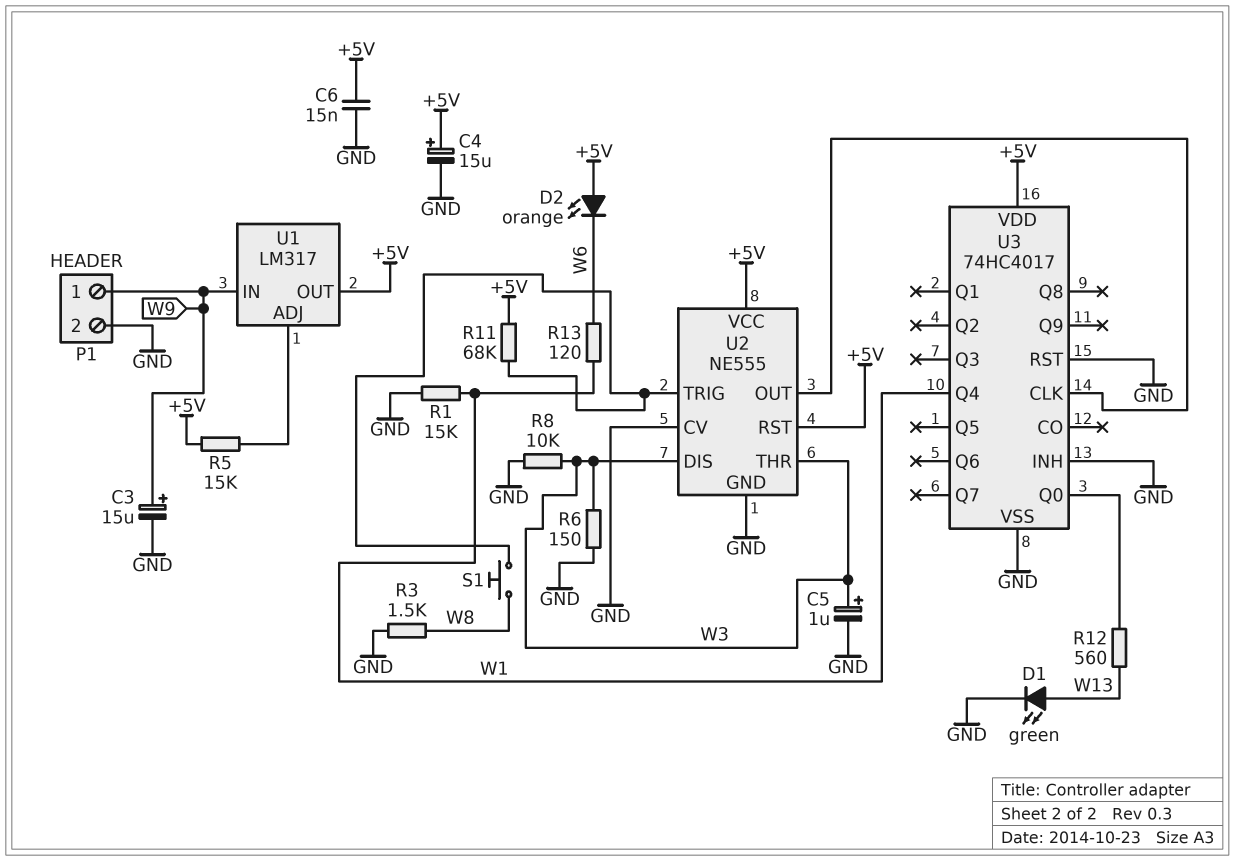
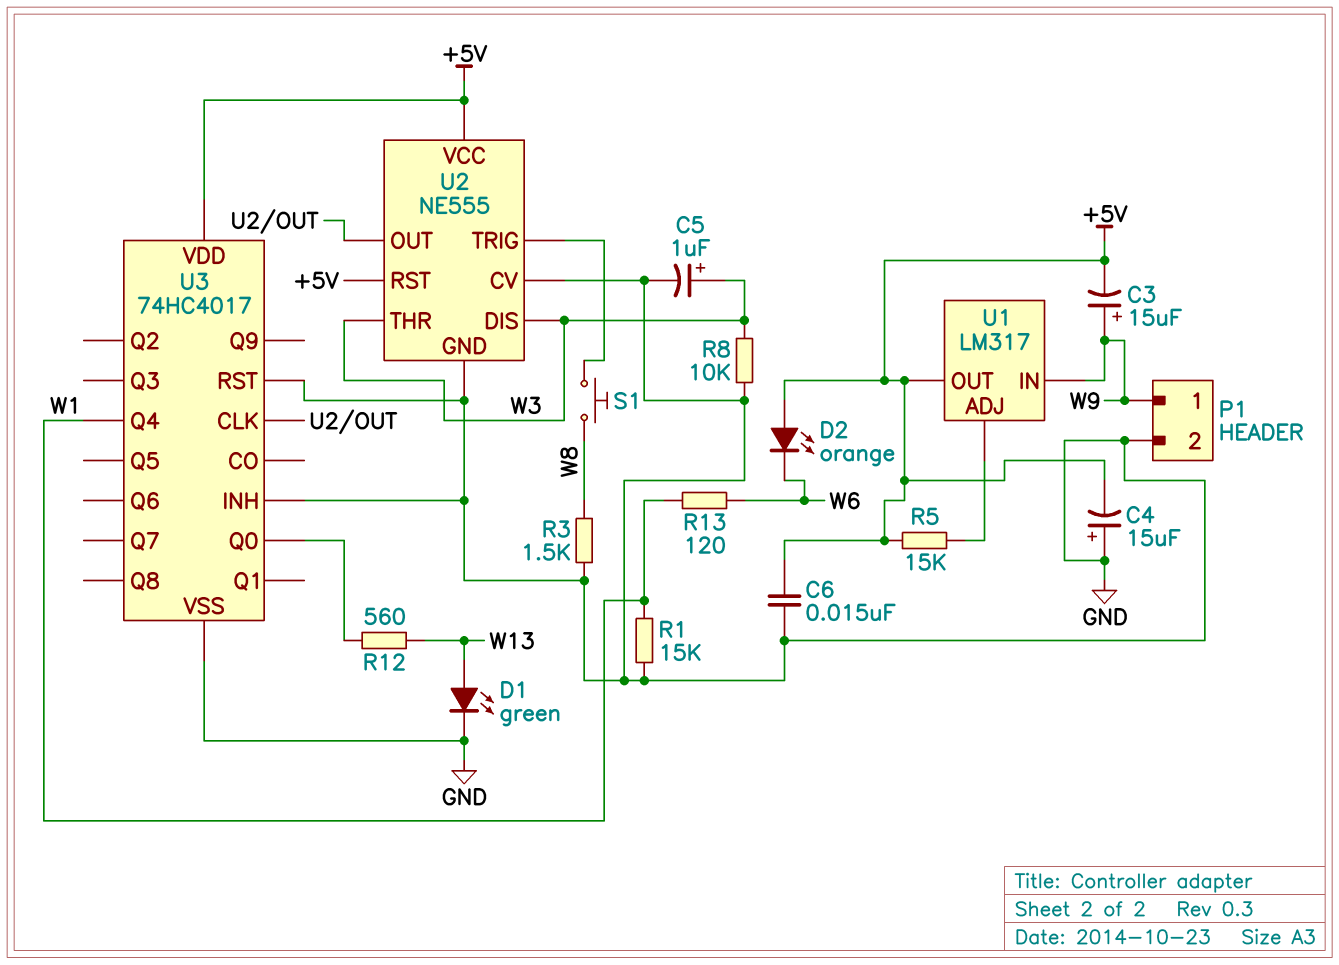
C3: 15uF (plus W9, minus GND) -> 15uF (plus W9, minus +5V)
C4: 15uF (plus +5V, minus GND) -> 15uF (plus GND, minus +5V)
R6: 150 (GND, W3) -> none
R11: 68k (+5V, U2/TRIG) -> none

